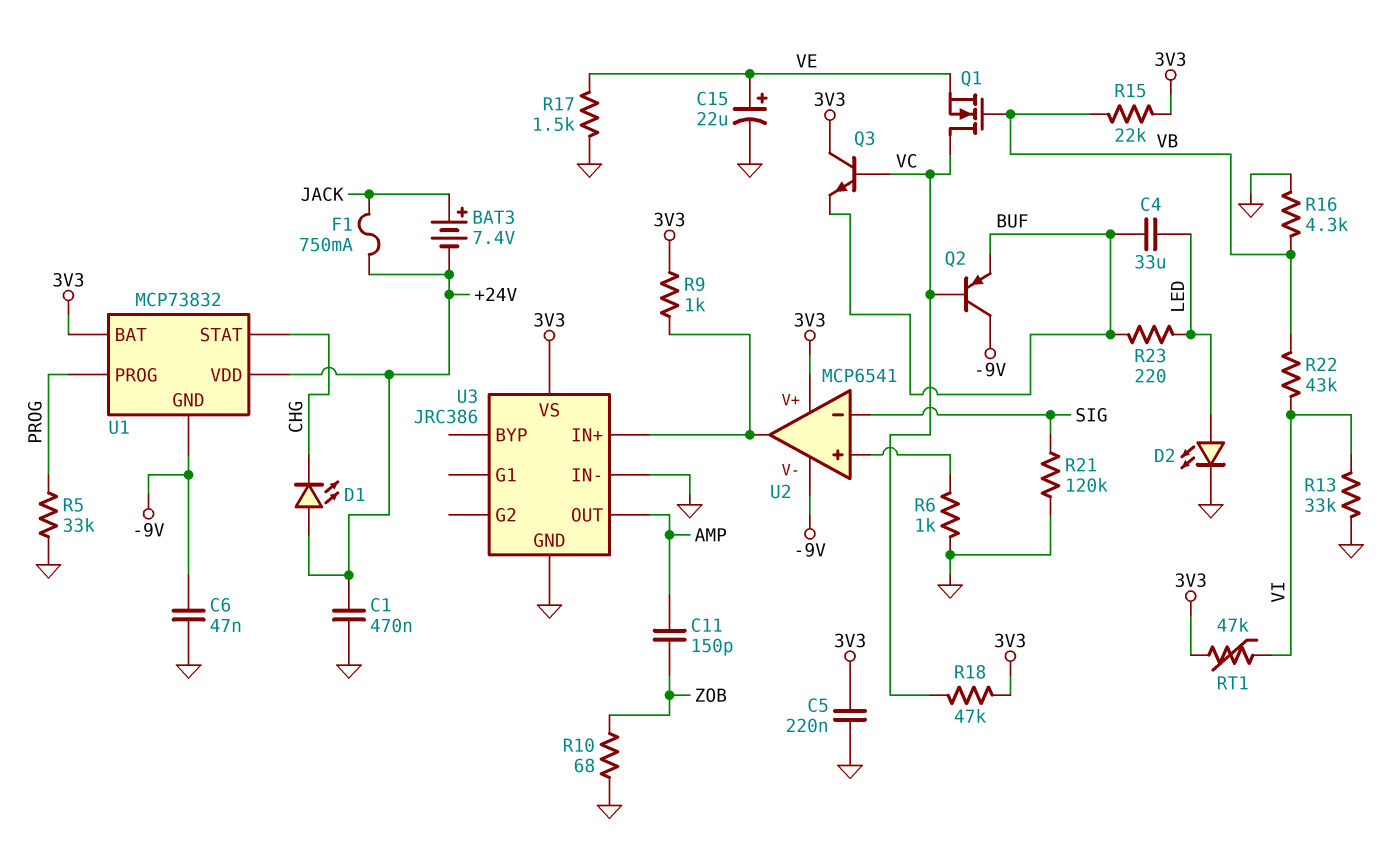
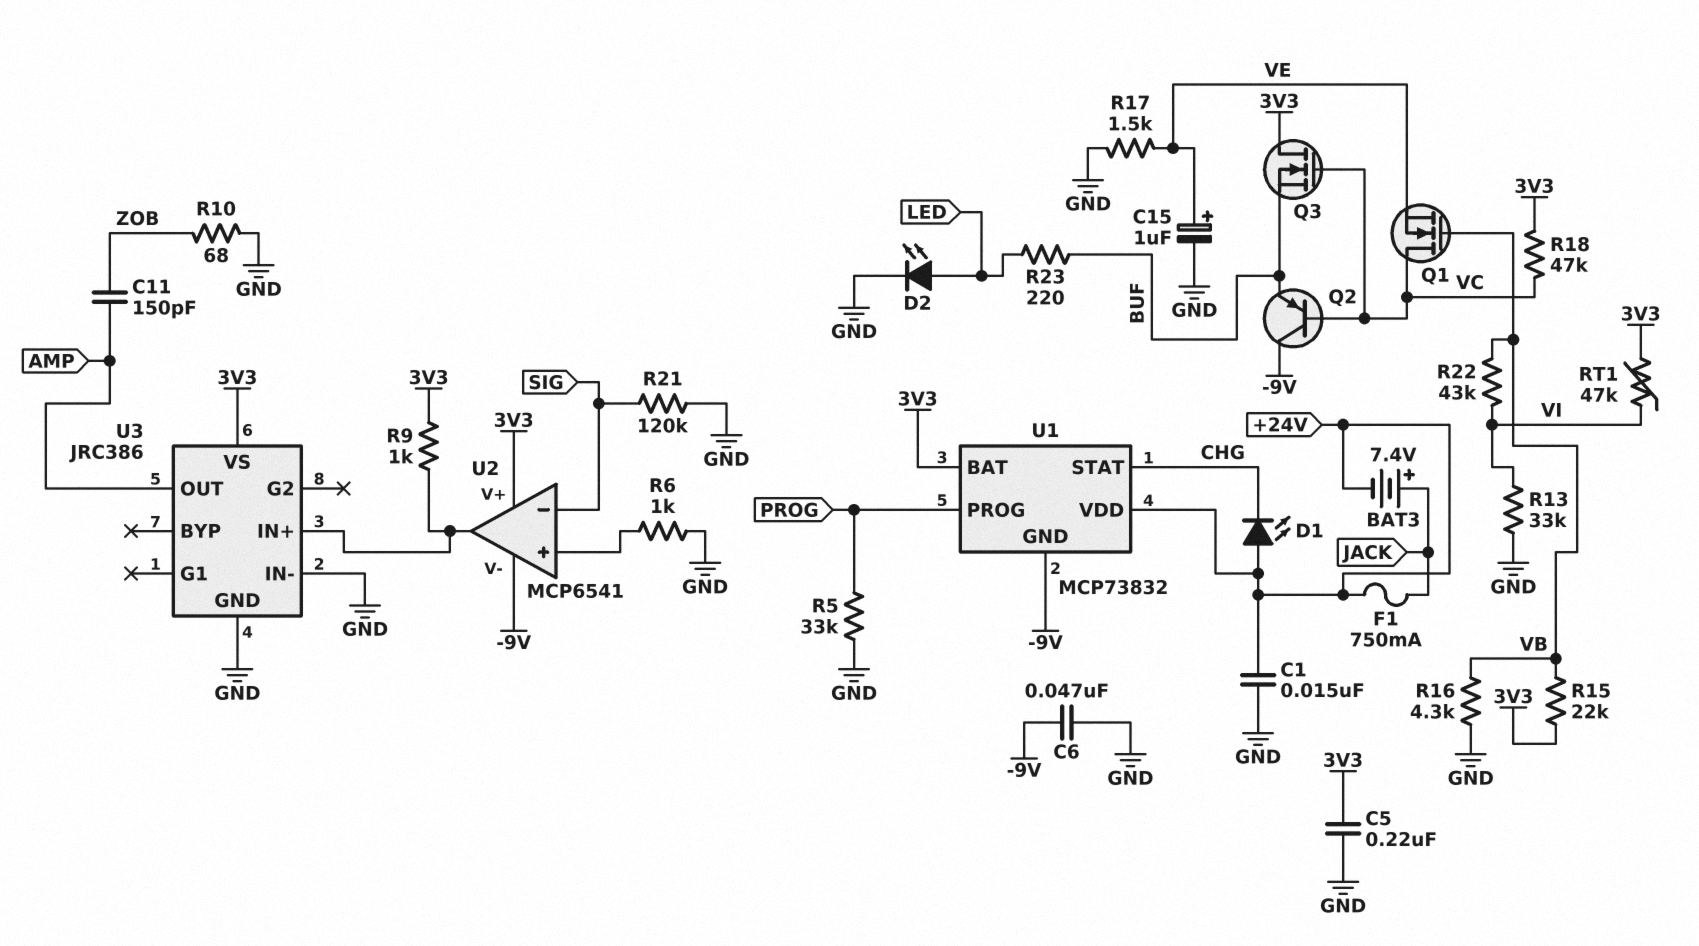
C1: 470nF (+24V, GND) -> 15nF (+24V, GND)
C4: 33uF (BUF, LED) -> none
C15: 22uF (plus VE, minus GND) -> 1uF (plus VE, minus GND)
Q3: NPN (B VC, C 3V3, E BUF) -> NMOS (G VC, D 3V3, S BUF)

